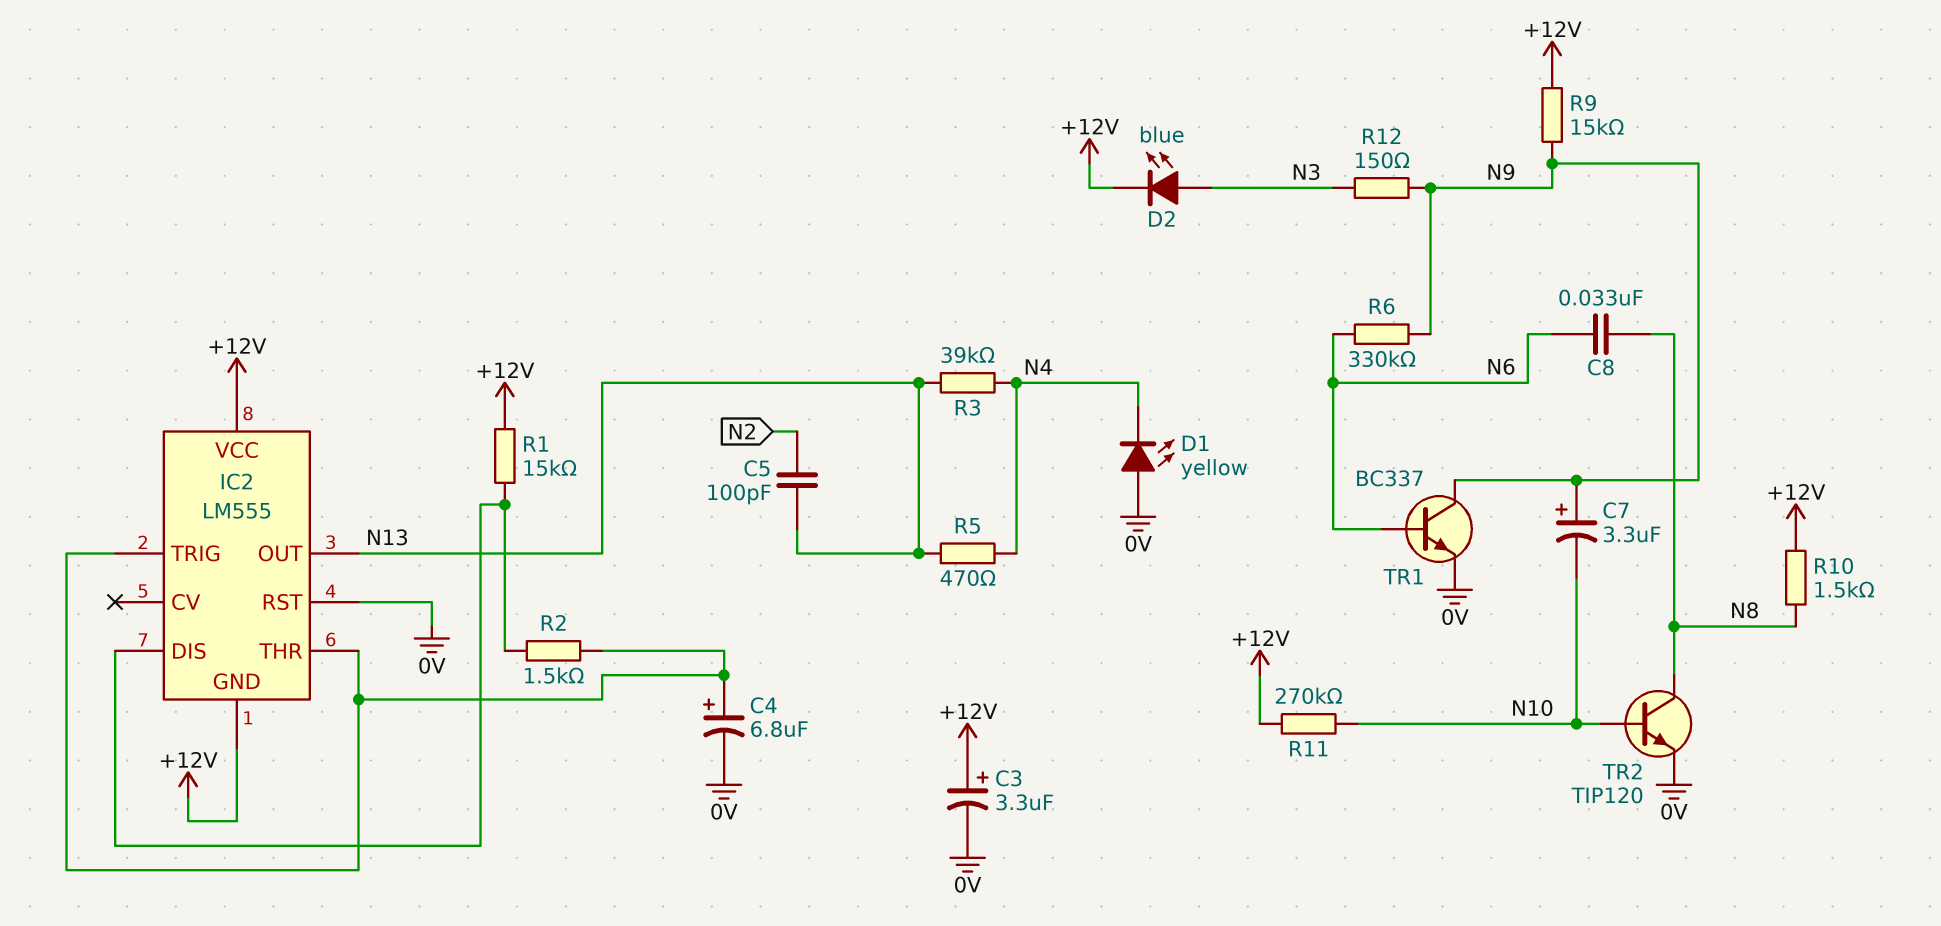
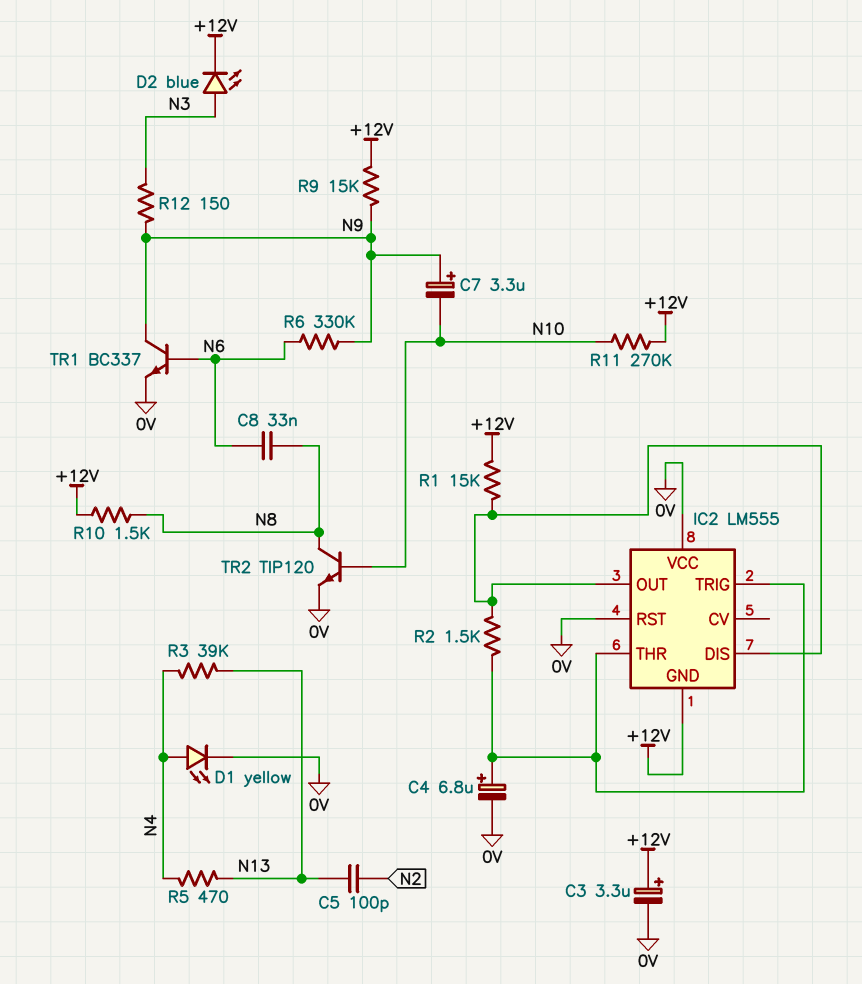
D1: LED yellow (A 0V, K N4) -> LED yellow (A N4, K 0V)
IC2 pin OUT: N13 -> IC2/DIS
IC2 pin VCC: +12V -> 0V

